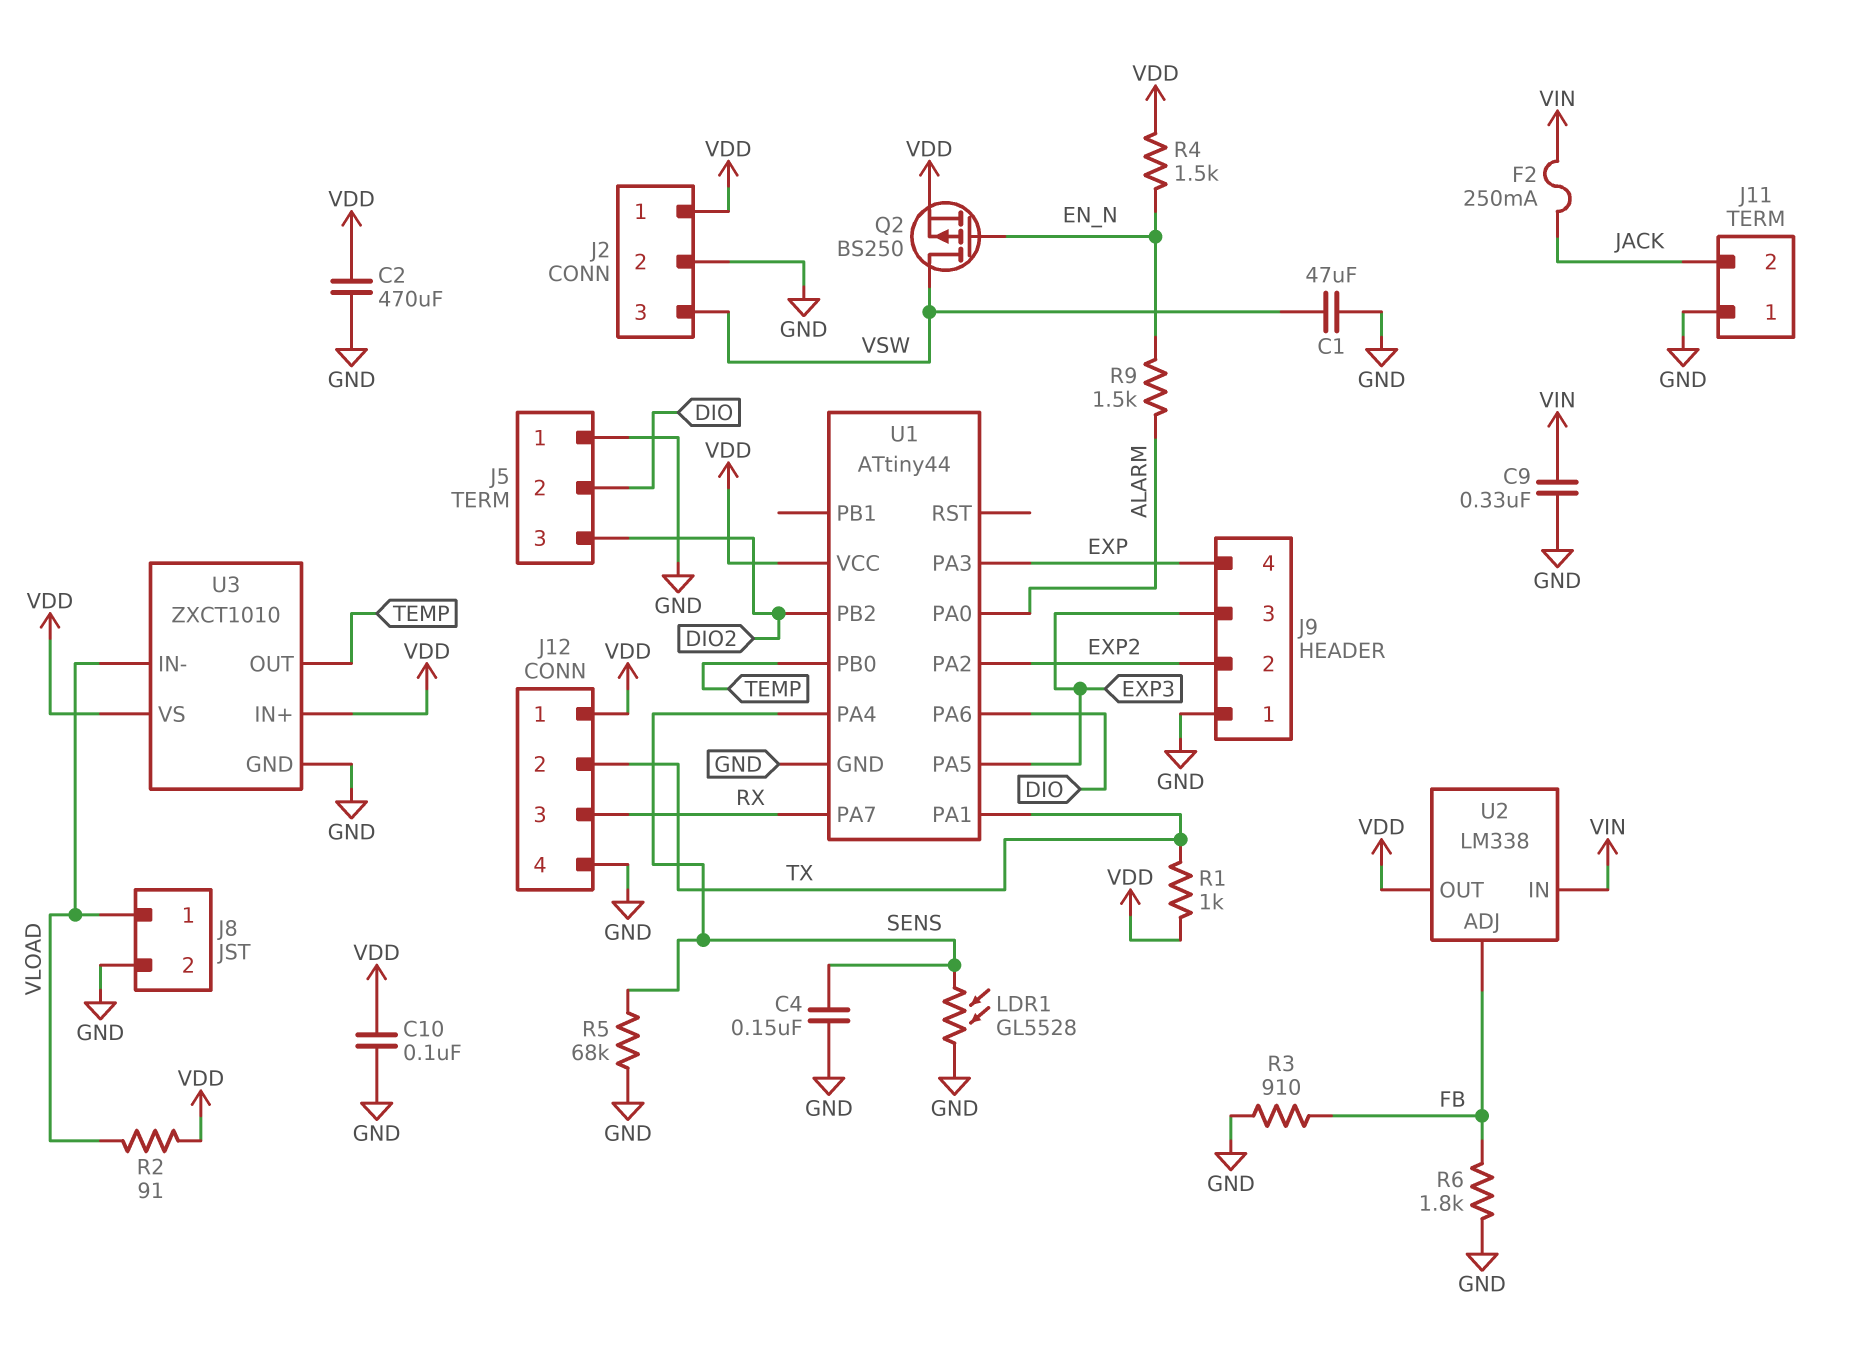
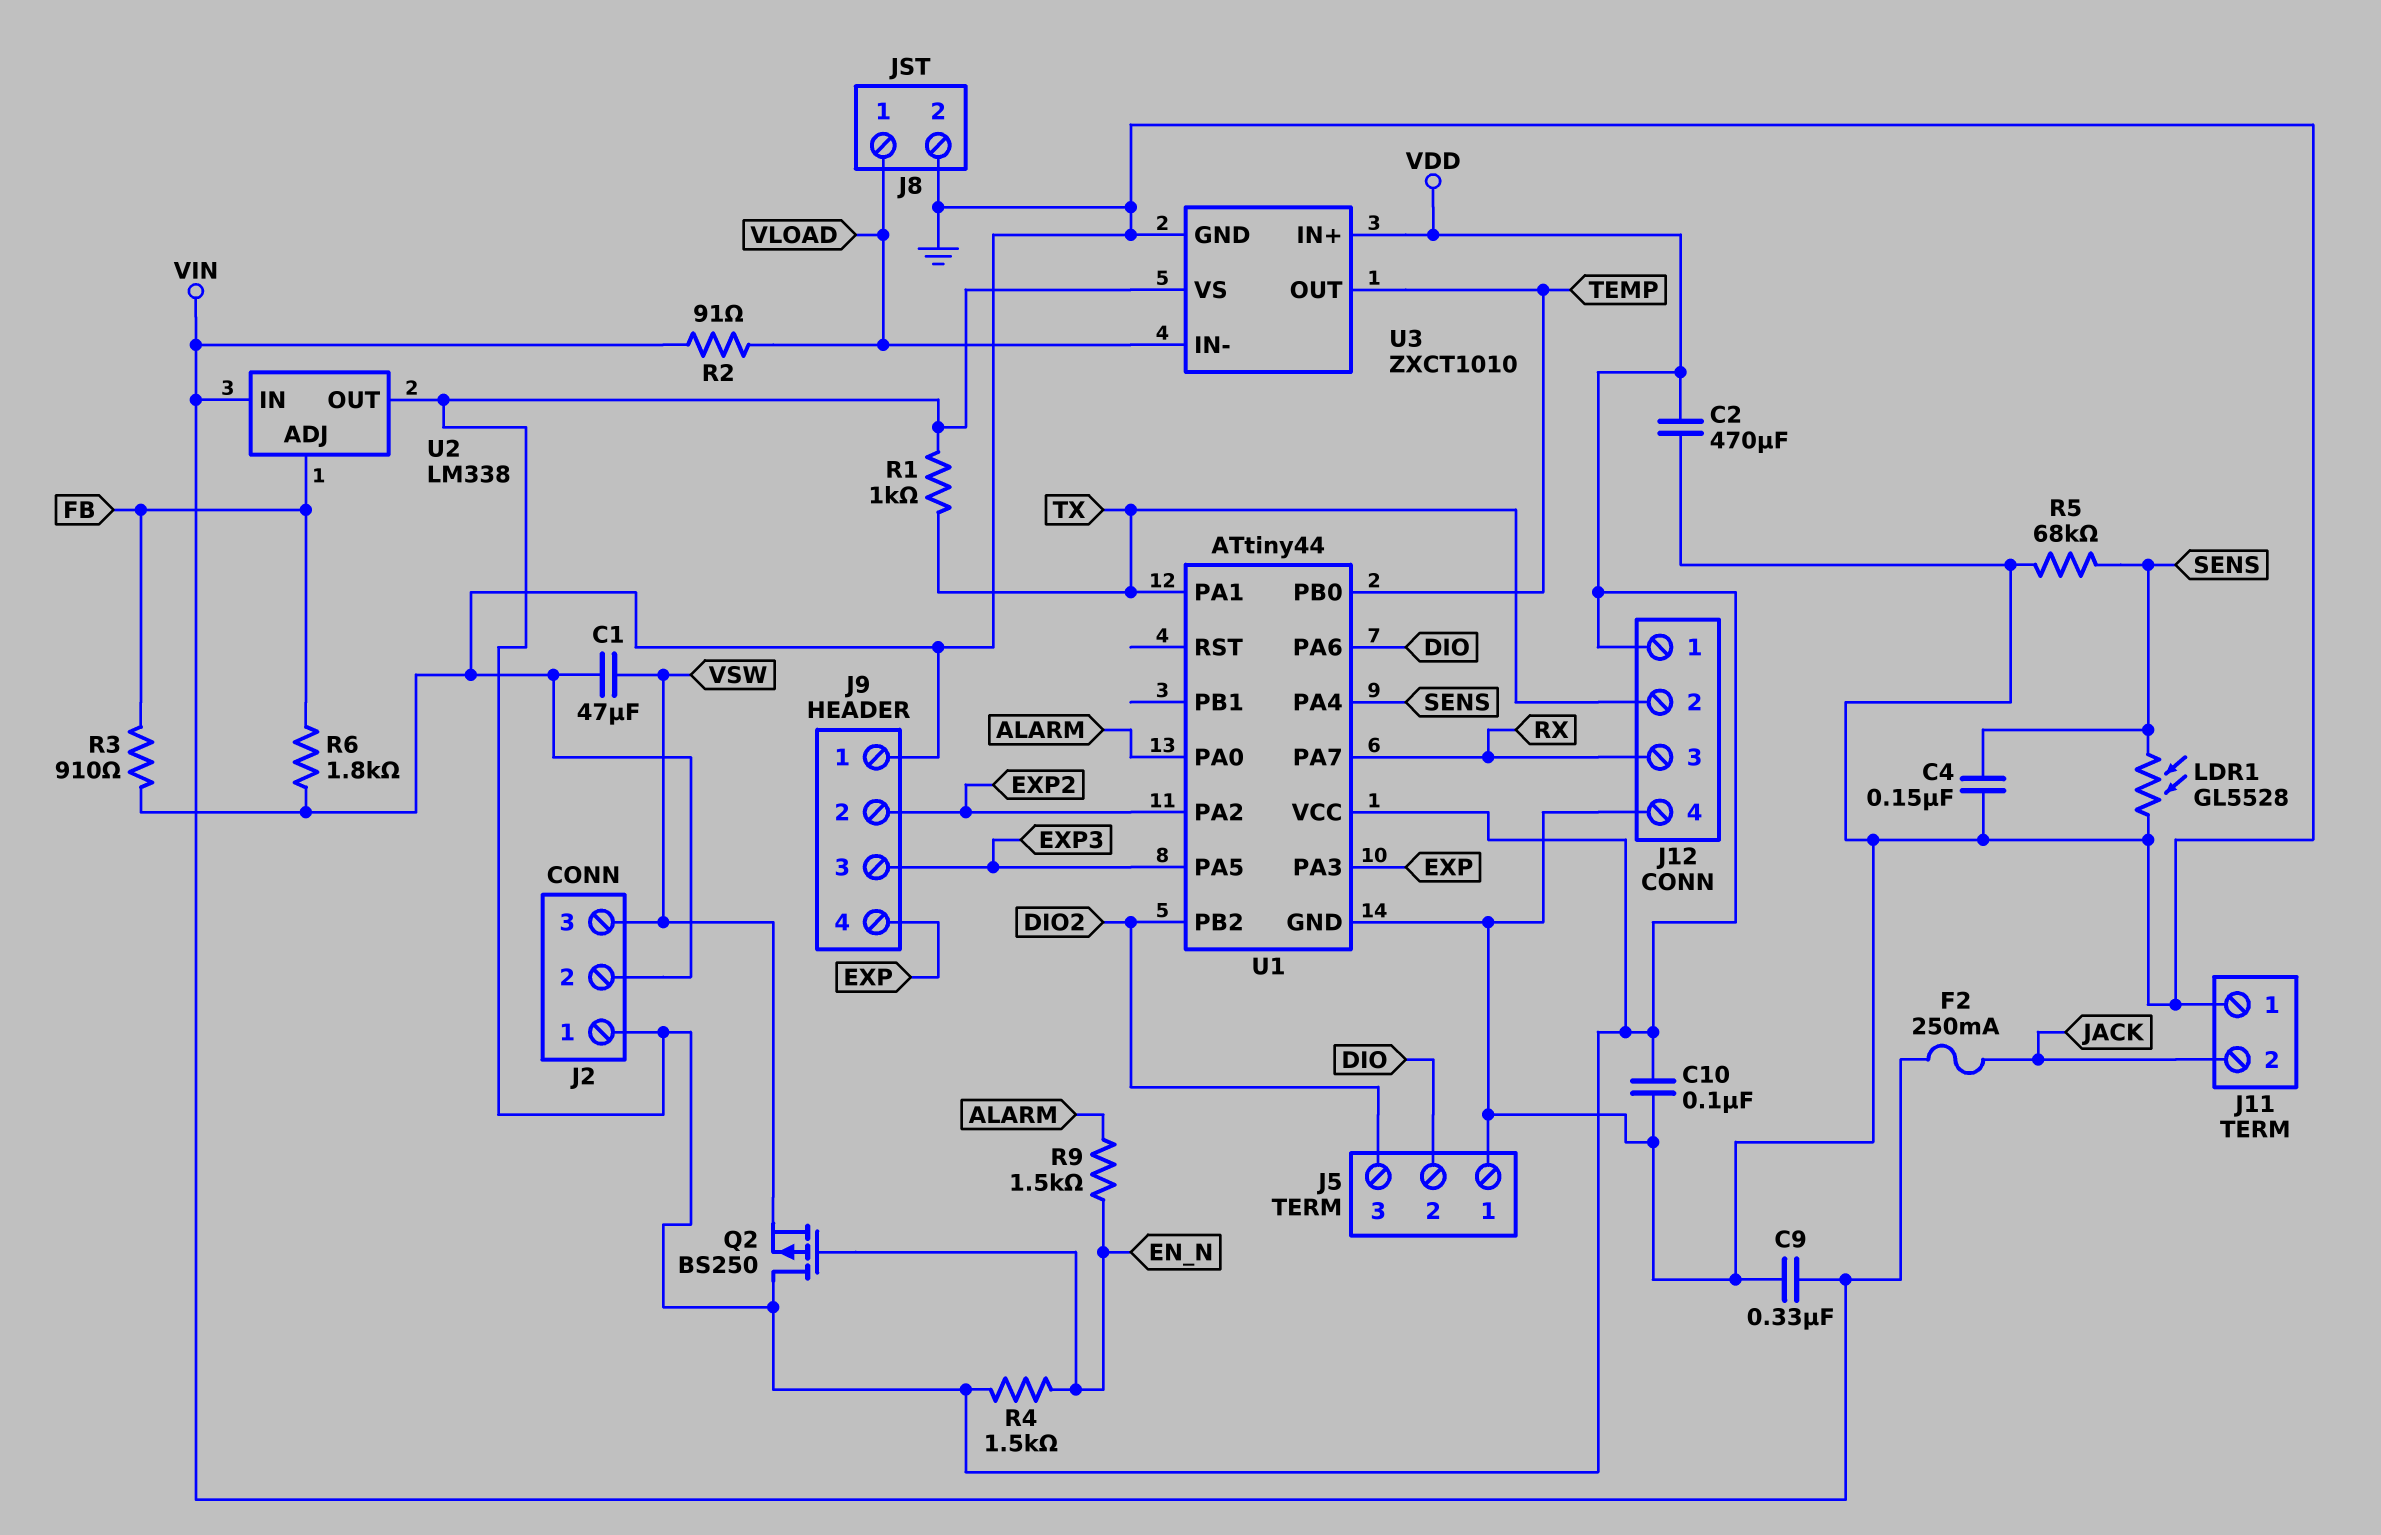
Q2: PMOS BS250 (G EN_N, D VSW, S VDD) -> PMOS BS250 (G EN_N, D VDD, S VSW)
R2: 91 (VDD, VLOAD) -> 91 (VIN, VLOAD)

